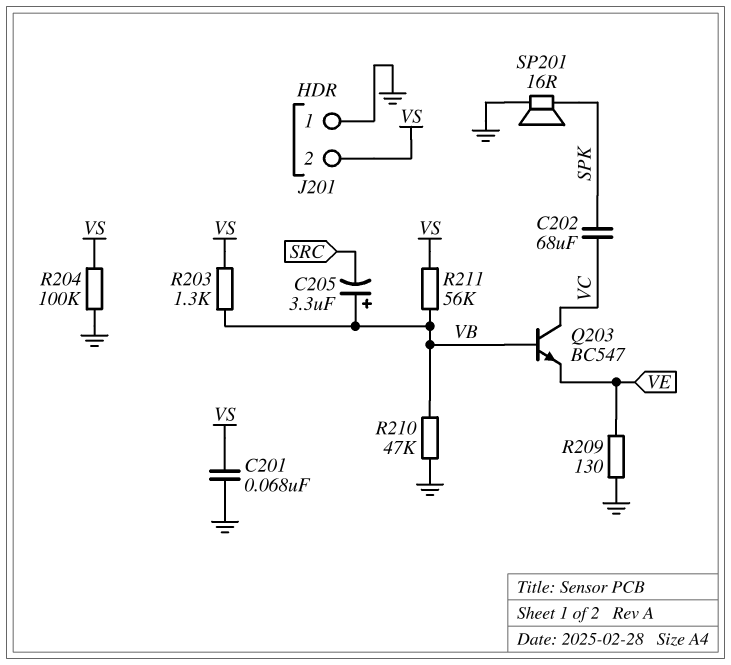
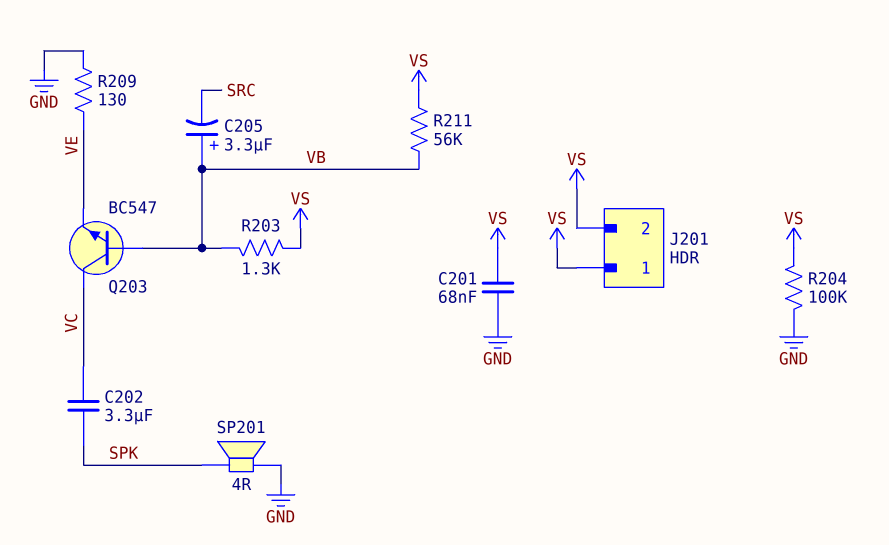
C202: 68uF (SPK, VC) -> 3.3uF (SPK, VC)
J201 pin 1: GND -> VS
R210: 47k (GND, VB) -> none
SP201: speaker 16R (GND, SPK) -> speaker 4R (GND, SPK)

